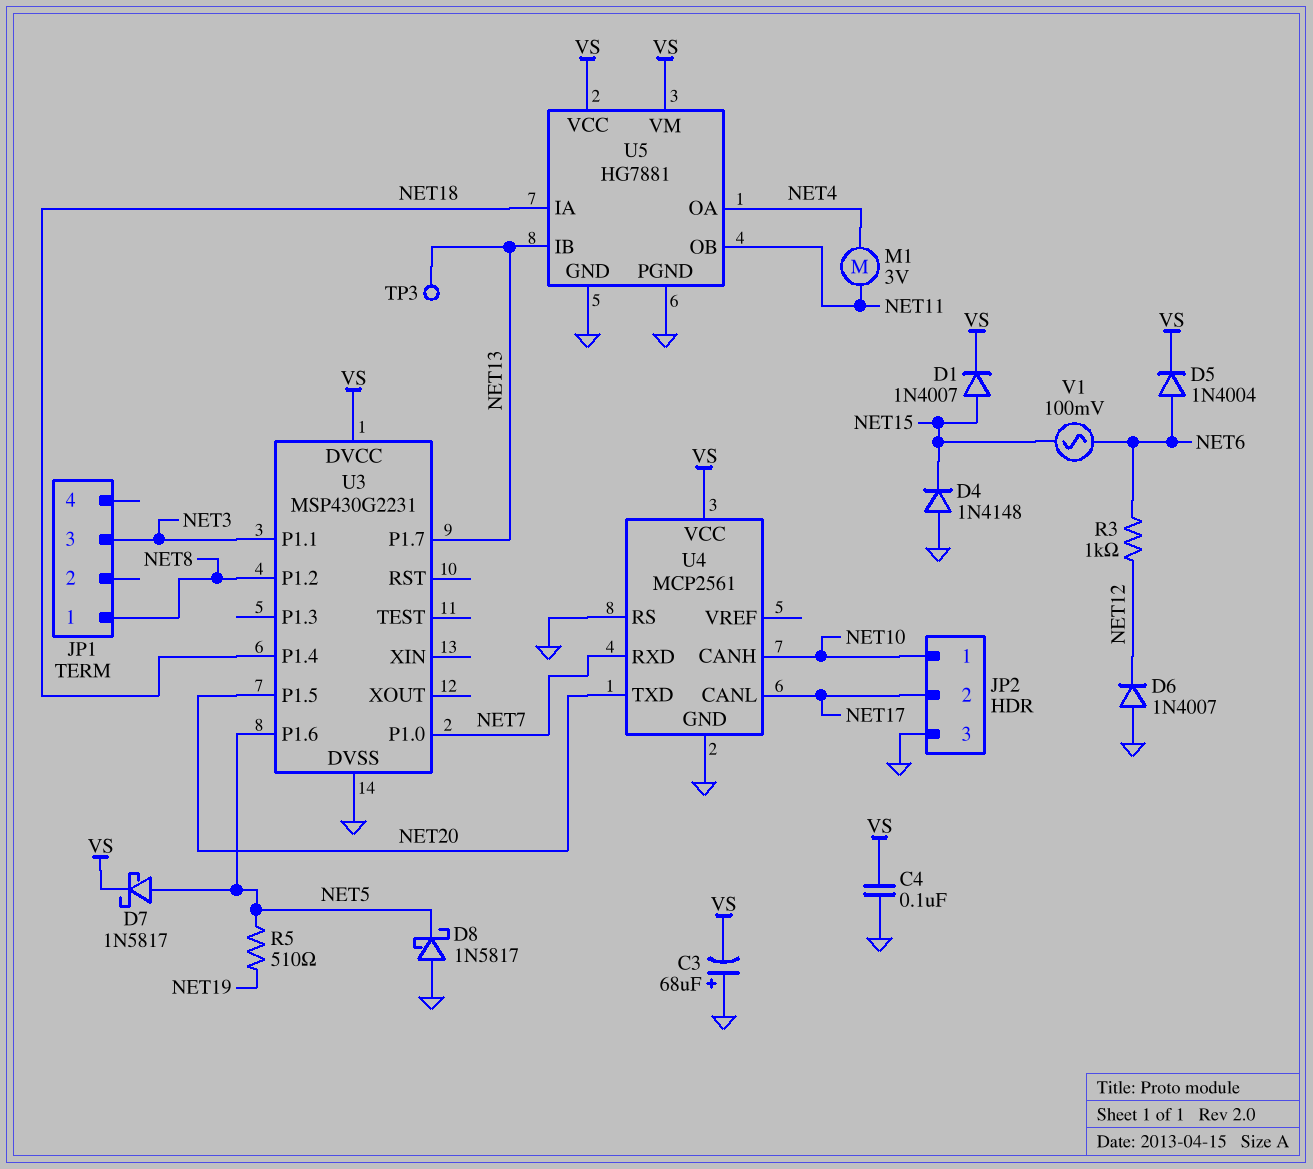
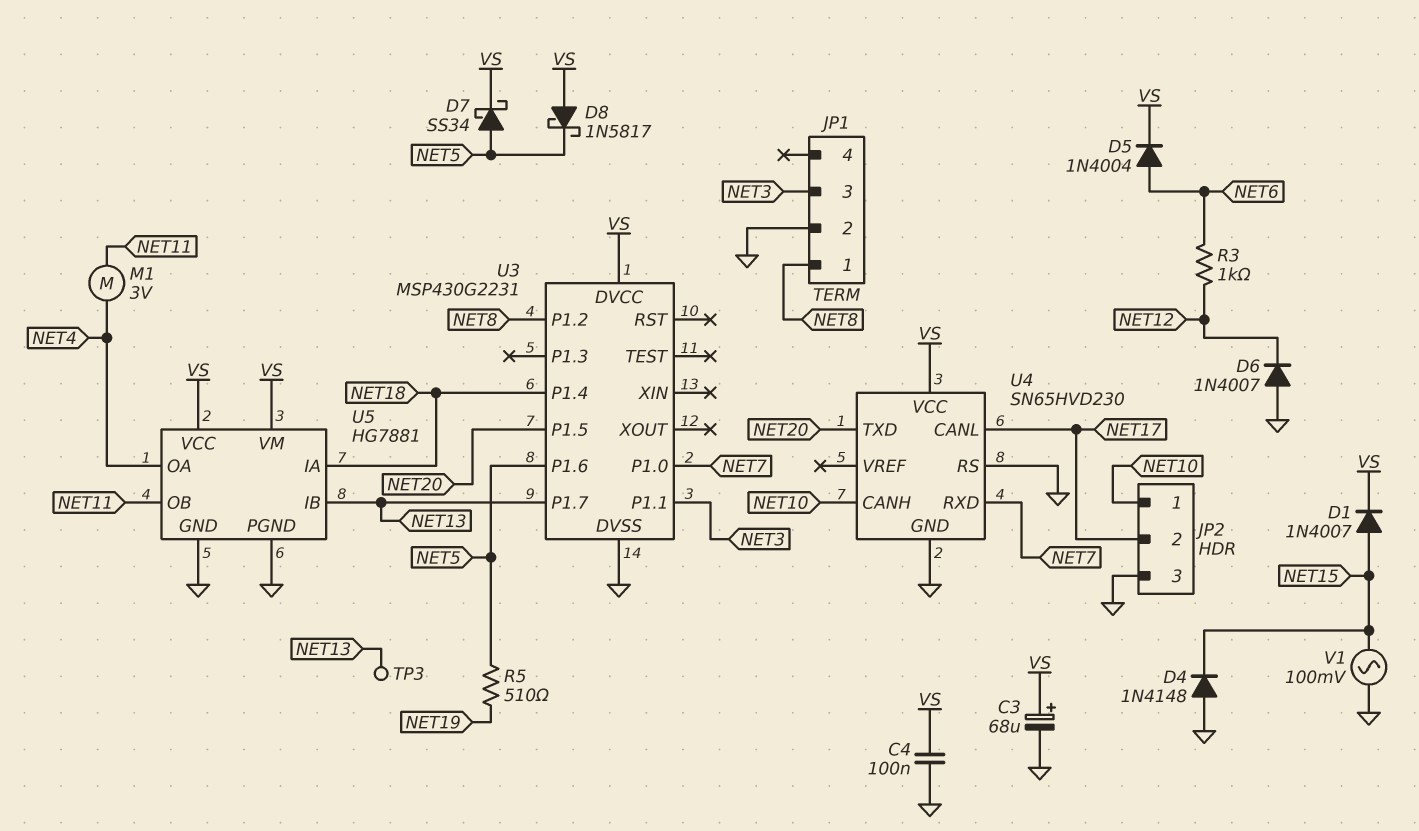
C3: 68uF (plus GND, minus VS) -> 68uF (plus VS, minus GND)
D7: schottky 1N5817 (A NET5, K VS) -> schottky SS34 (A NET5, K VS)
D8: schottky 1N5817 (A GND, K NET5) -> schottky 1N5817 (A VS, K NET5)
JP1 pin 2: none -> GND
U4: MCP2561 -> SN65HVD230
V1: AC 100mV (NET6, NET15) -> AC 100mV (GND, NET15)

